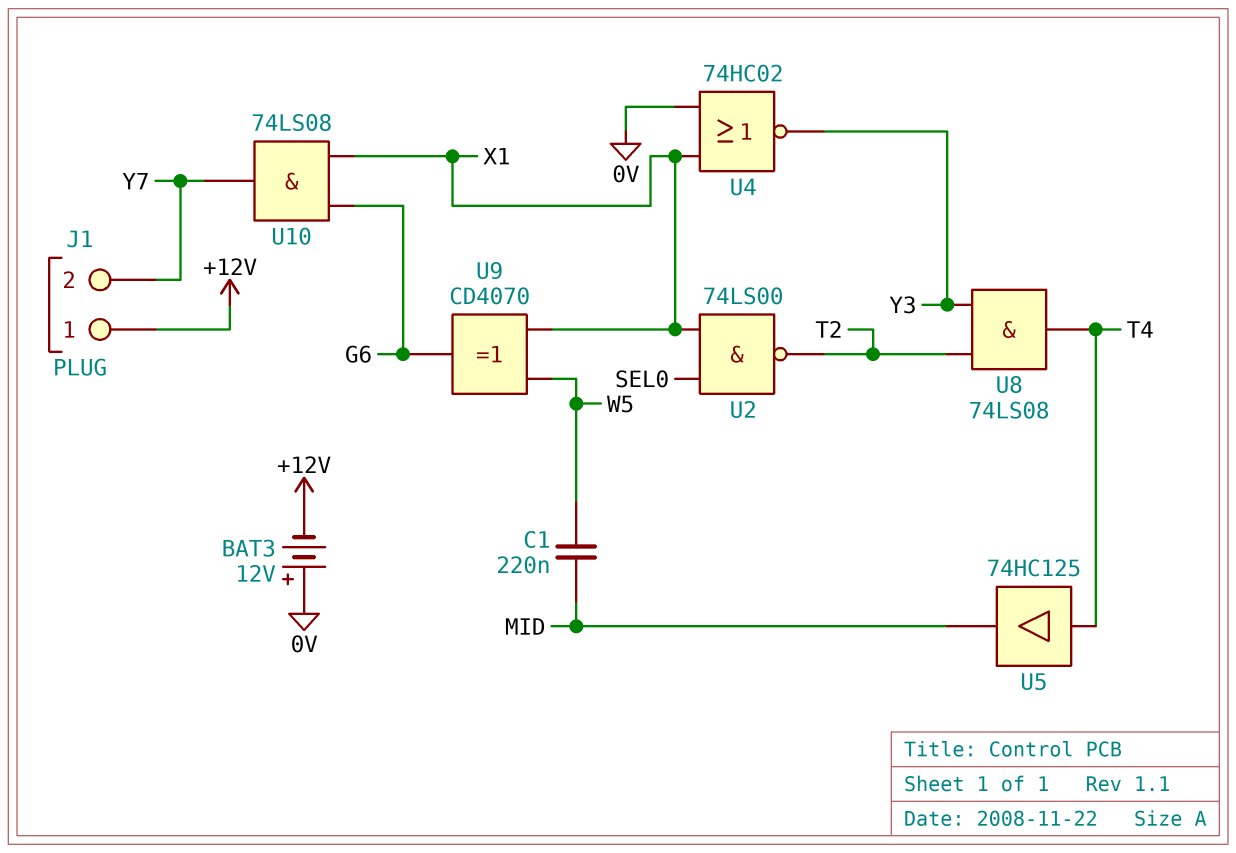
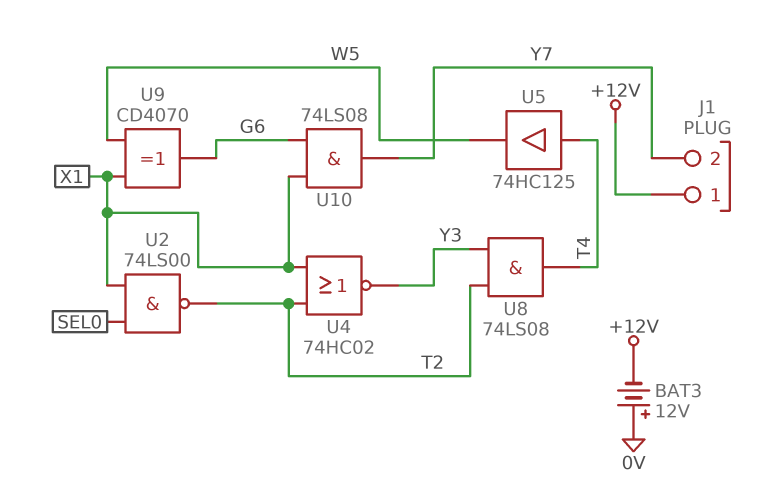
C1: 220nF (MID, W5) -> none
U4: NOR 74HC02 (in 0V, in X1, out Y3) -> NOR 74HC02 (in T2, in X1, out Y3)
U5: buffer 74HC125 (in T4, out MID) -> buffer 74HC125 (in T4, out W5)

